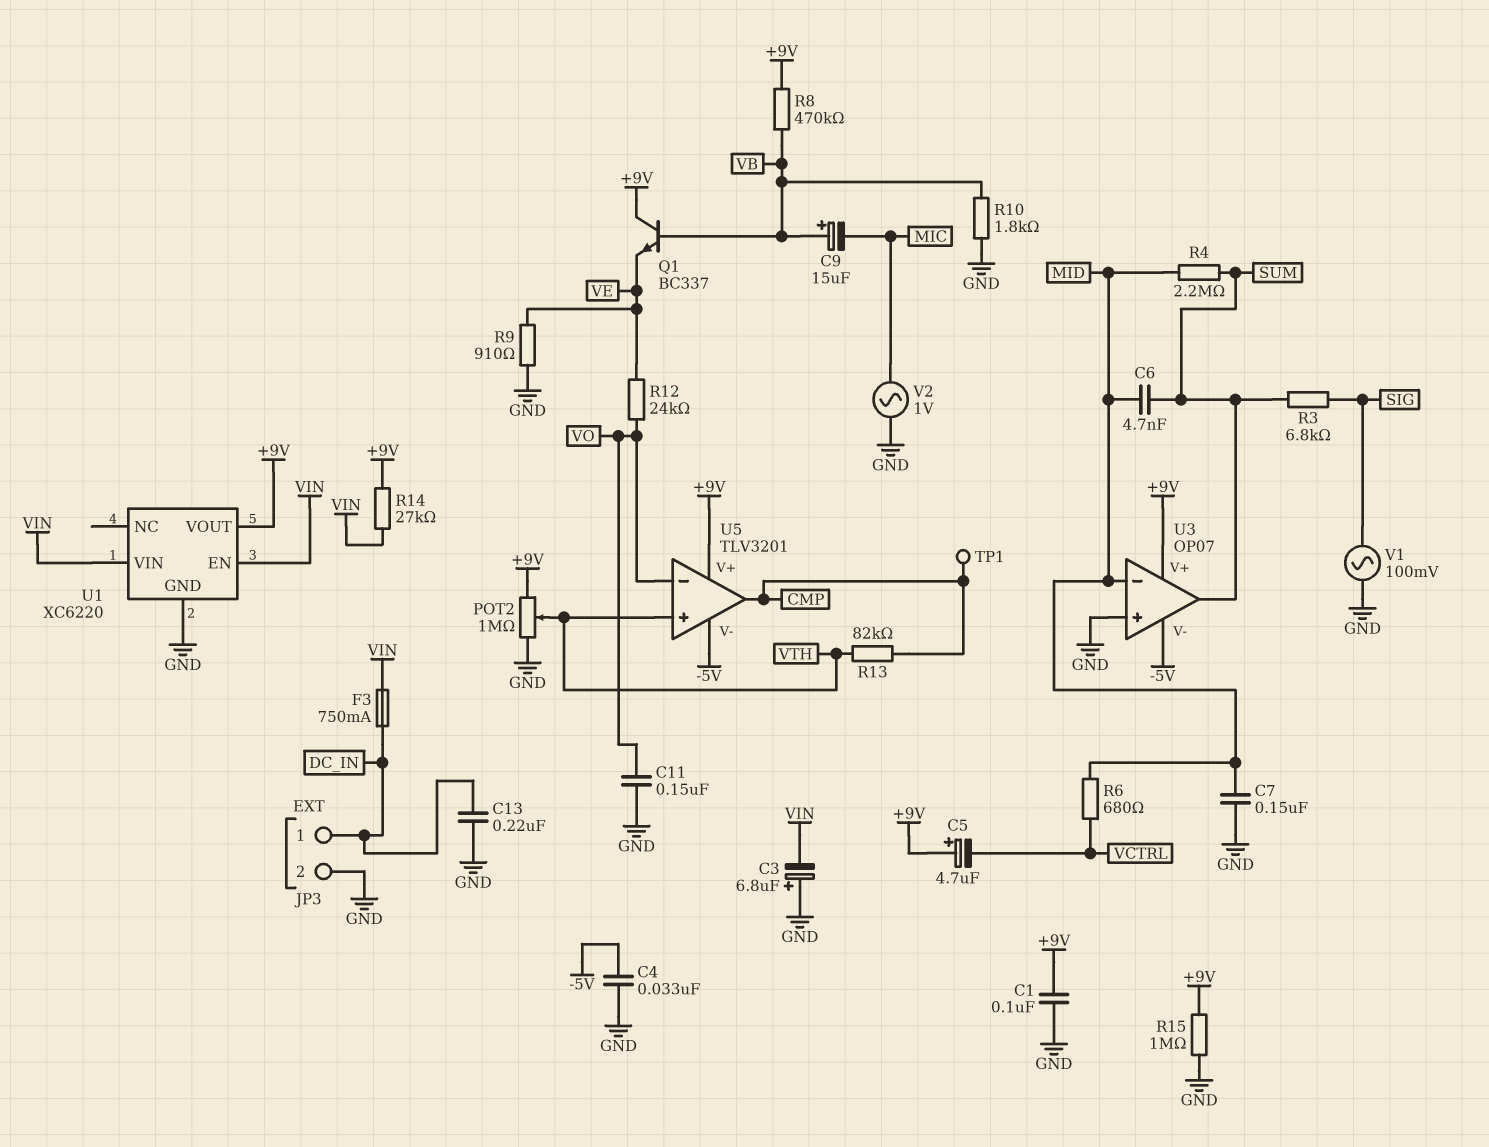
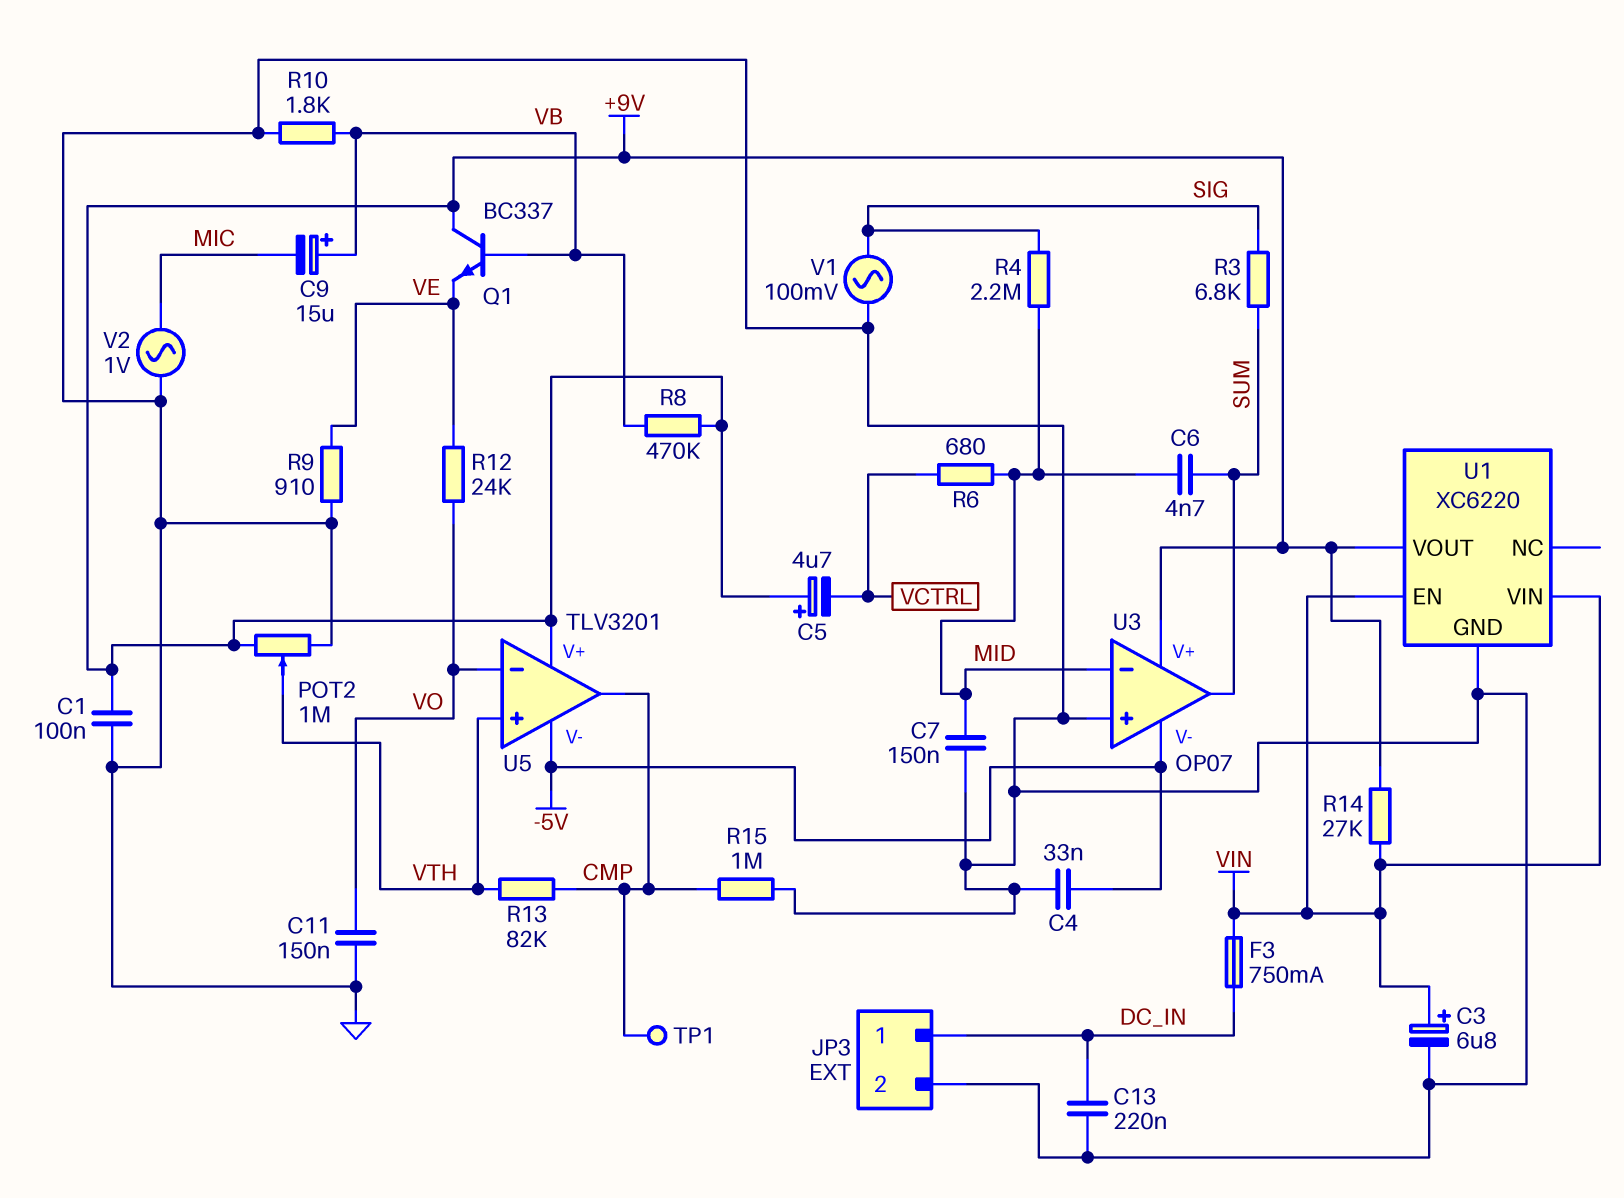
C3: 6.8uF (plus GND, minus VIN) -> 6.8uF (plus VIN, minus GND)
R4: 2.2M (MID, SUM) -> 2.2M (MID, SIG)
R15: 1M (+9V, GND) -> 1M (CMP, GND)

